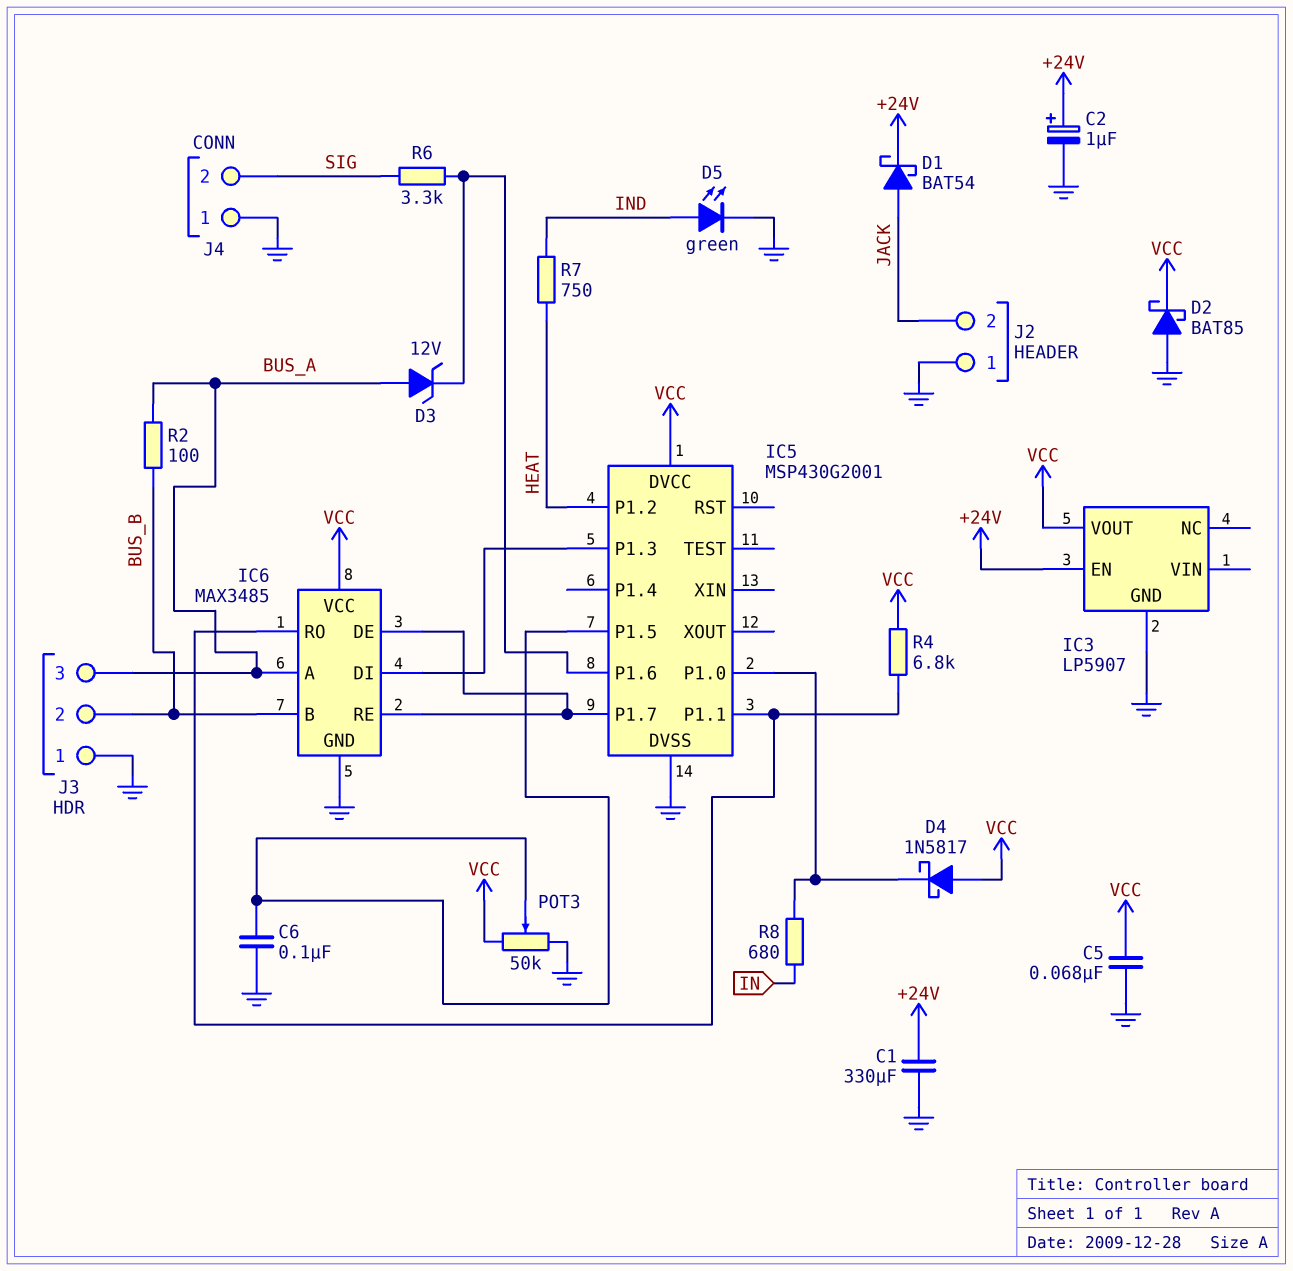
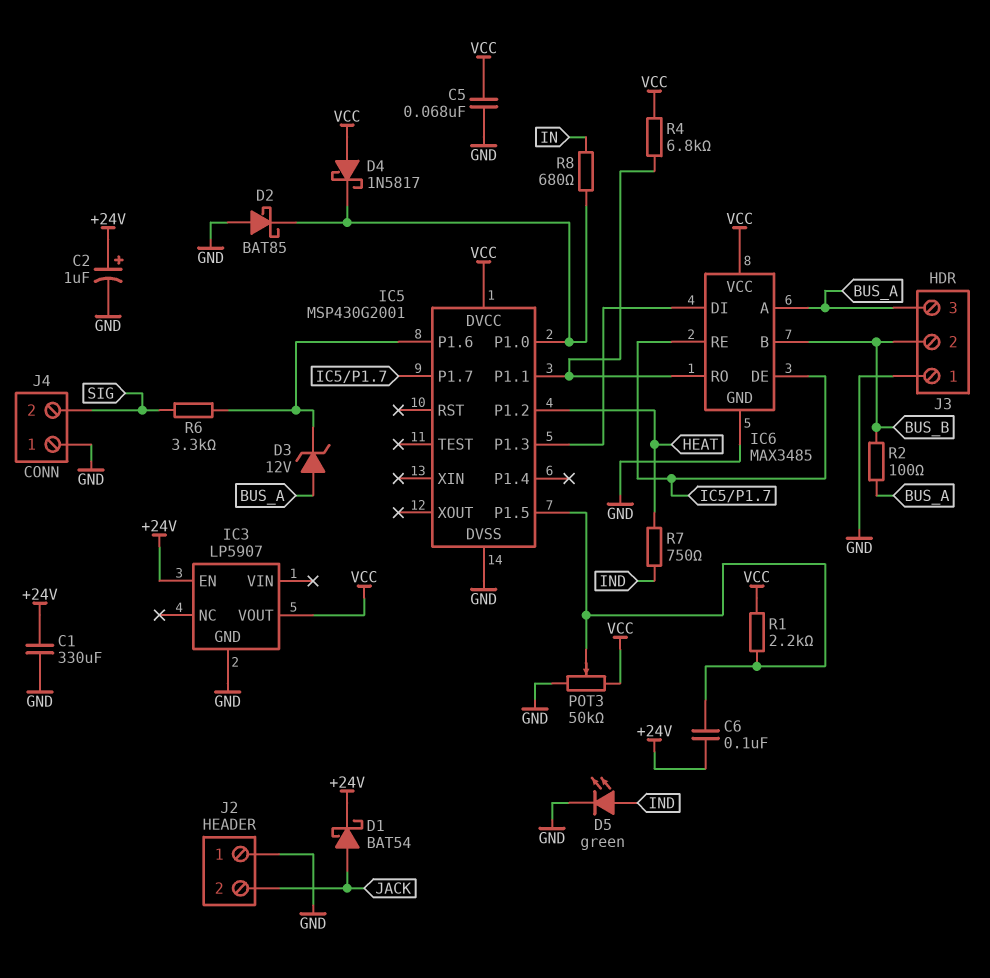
C6: 100nF (GND, IC5/P1.5) -> 100nF (+24V, IC5/P1.5)
D2: schottky BAT85 (A GND, K VCC) -> schottky BAT85 (A GND, K IC5/P1.0)
R1: none -> 2.2k (IC5/P1.5, VCC)

